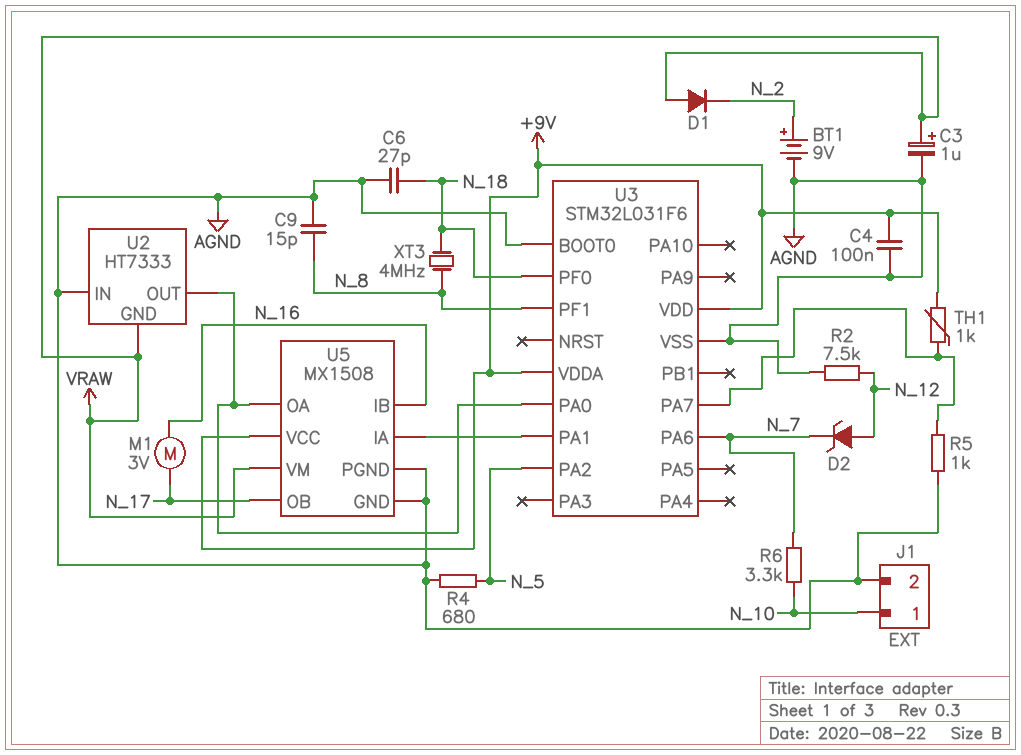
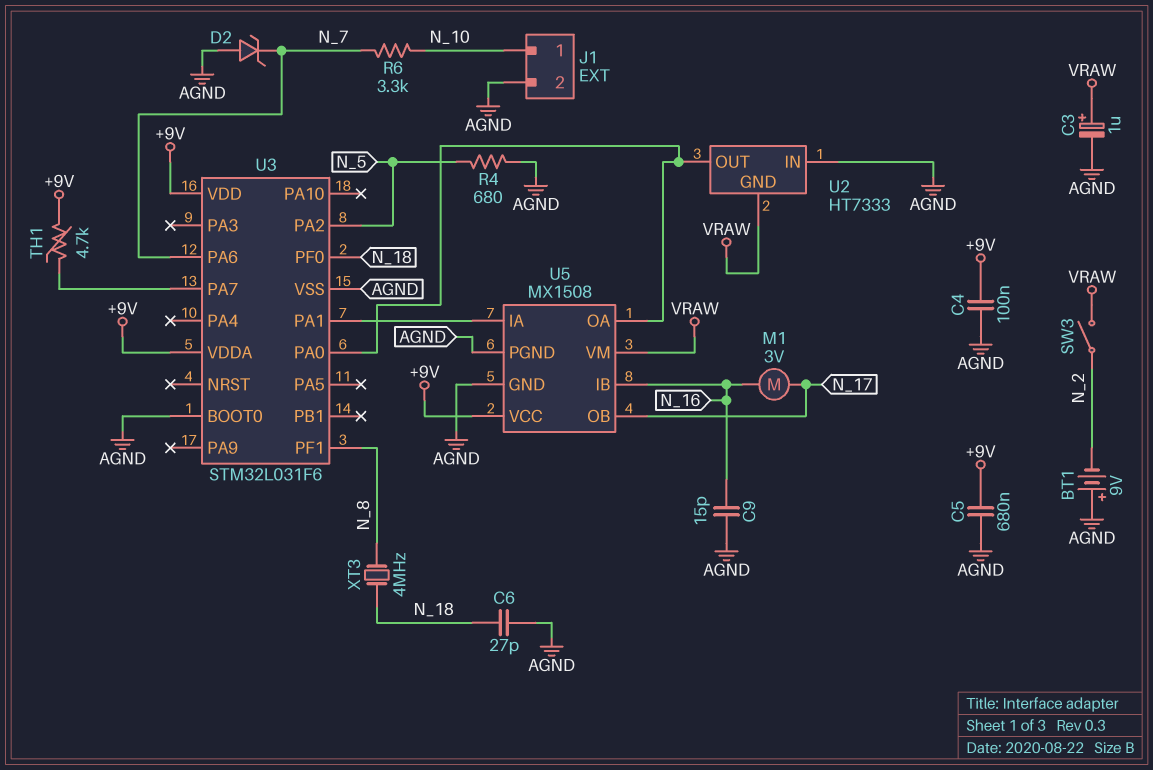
BT1: 9V (plus N_2, minus AGND) -> 9V (plus AGND, minus N_2)
C5: none -> 680nF (+9V, AGND)
C9: 15pF (AGND, N_8) -> 15pF (AGND, N_16)
D1: diode (A VRAW, K N_2) -> none
D2: zener (A N_12, K N_7) -> zener (A AGND, K N_7)
R2: 7.5k (AGND, N_12) -> none
R5: 1k (AGND, U3/PA7) -> none
SW3: none -> switch (N_2, VRAW)
TH1: 1k (+9V, U3/PA7) -> 4.7k (+9V, U3/PA7)

